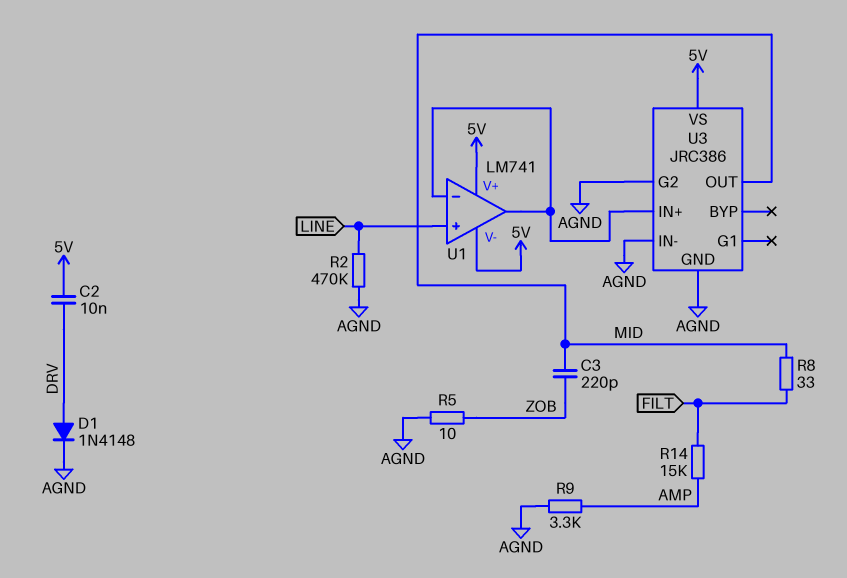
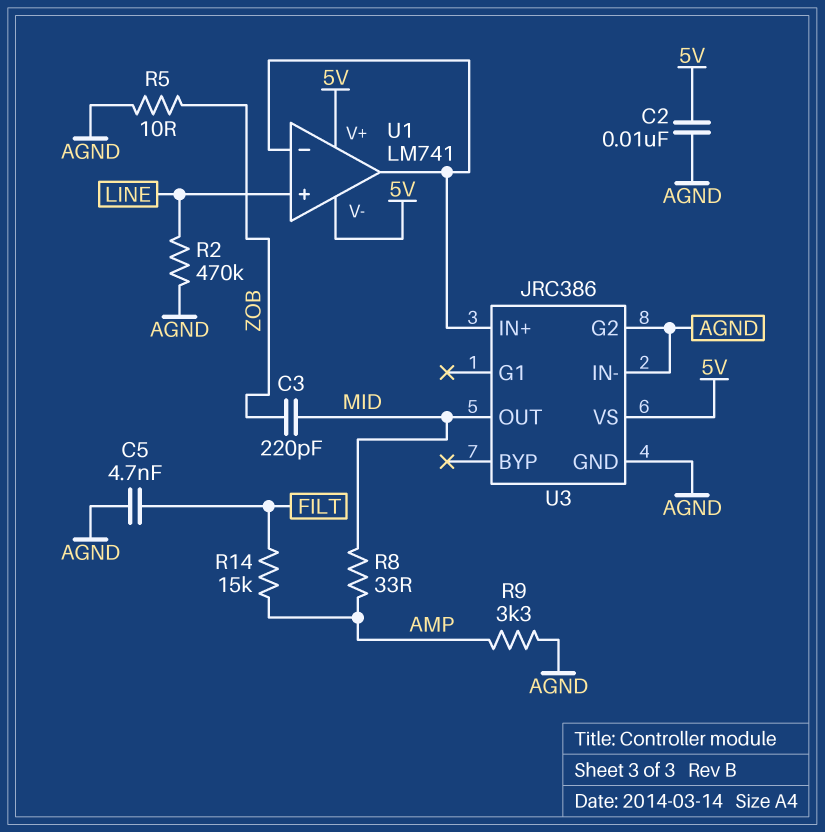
C2: 10nF (5V, DRV) -> 10nF (5V, AGND)
C5: none -> 4.7nF (AGND, FILT)
D1: diode 1N4148 (A DRV, K AGND) -> none
R8: 33 (FILT, MID) -> 33 (AMP, MID)

